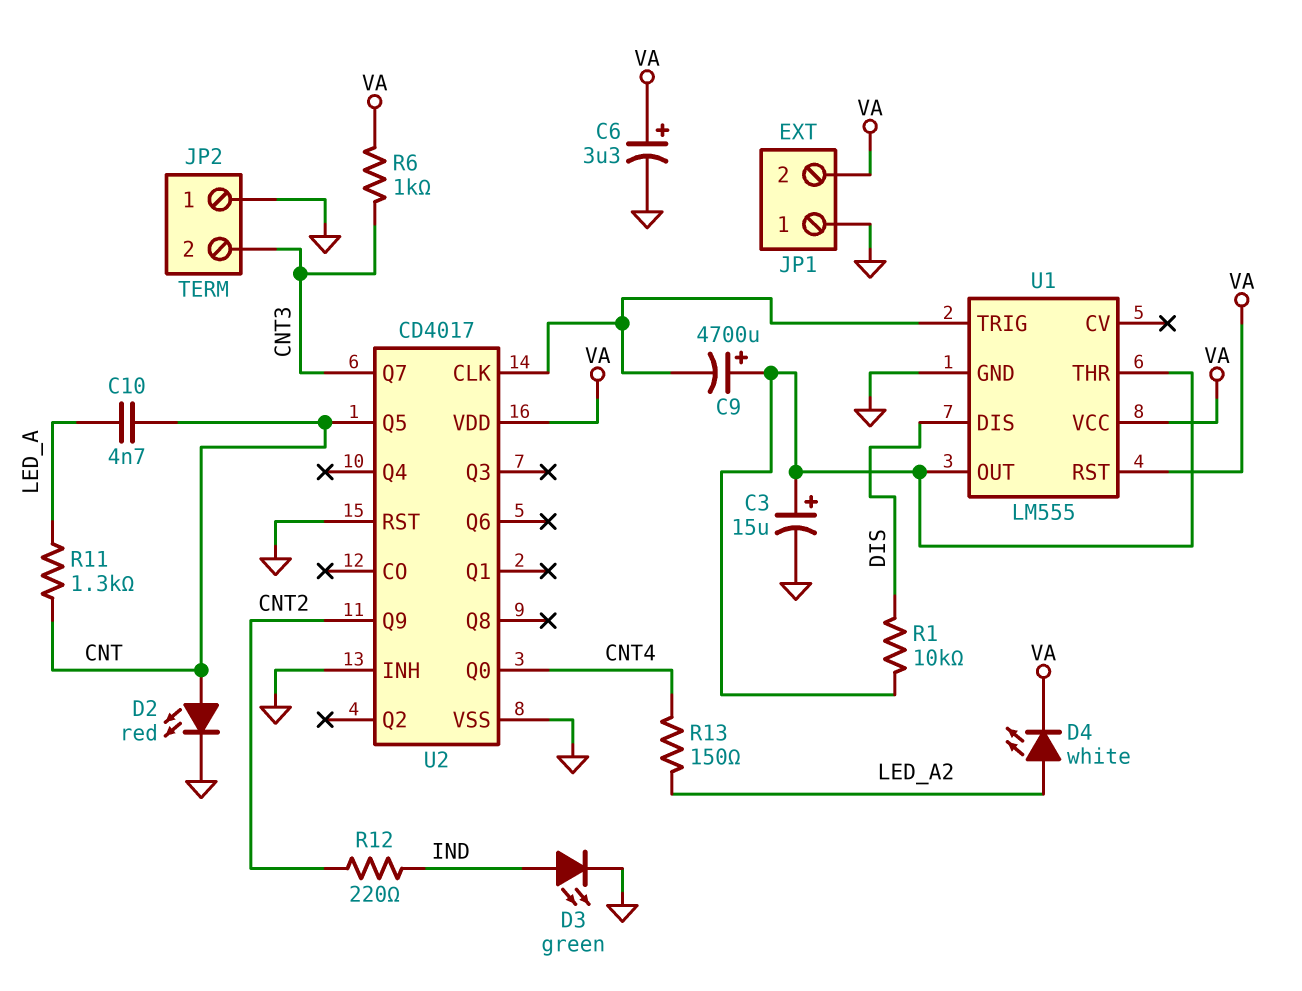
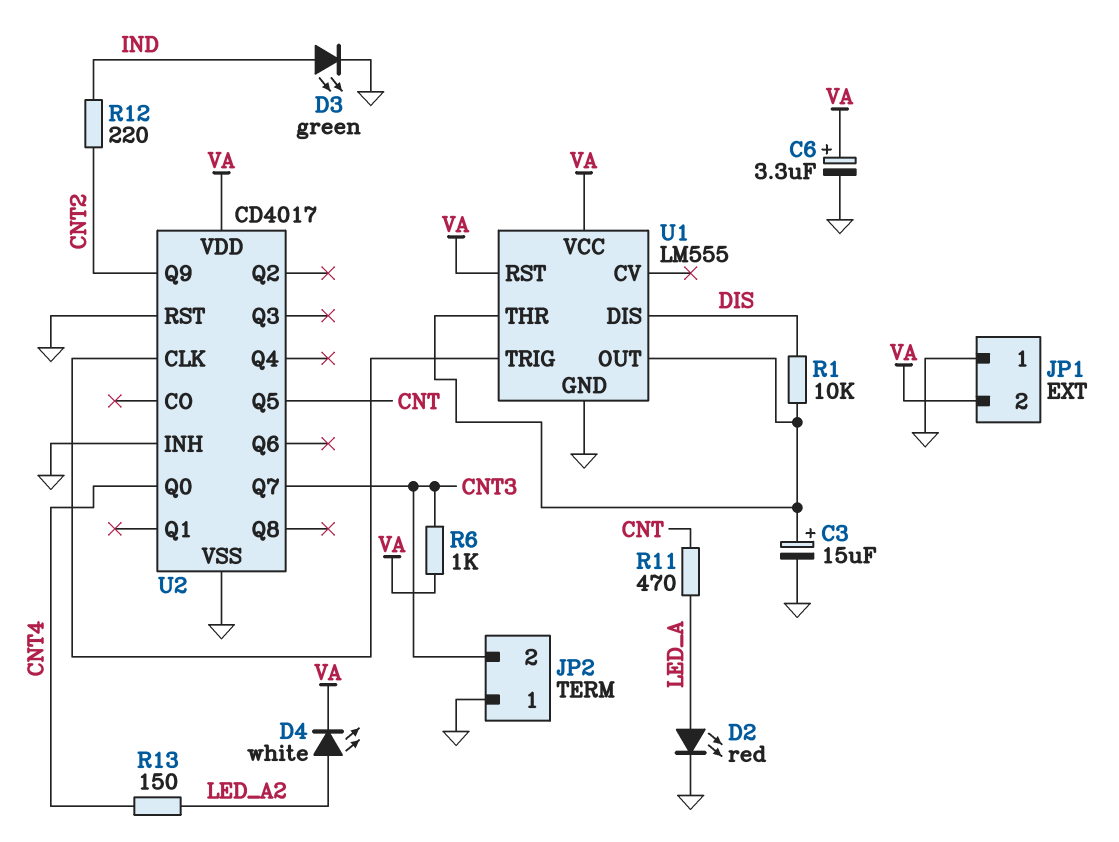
C9: 4700uF (plus U1/OUT, minus U1/TRIG) -> none
C10: 4.7nF (CNT, LED_A) -> none
D2: LED red (A CNT, K GND) -> LED red (A LED_A, K GND)
R11: 1.3k (CNT, LED_A) -> 470 (CNT, LED_A)

